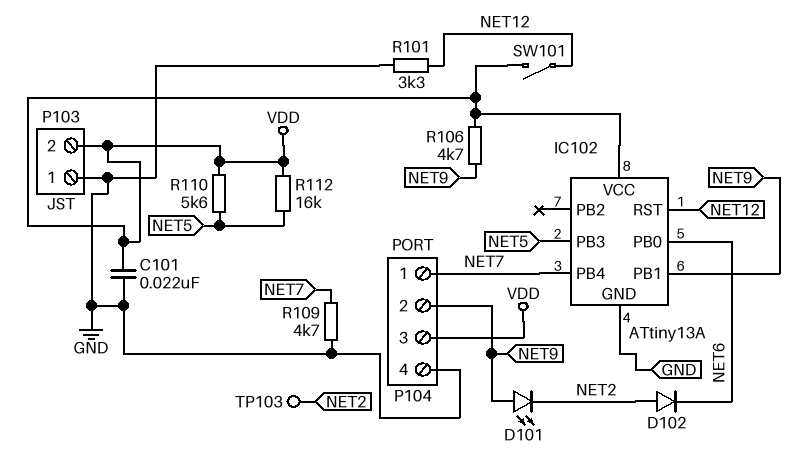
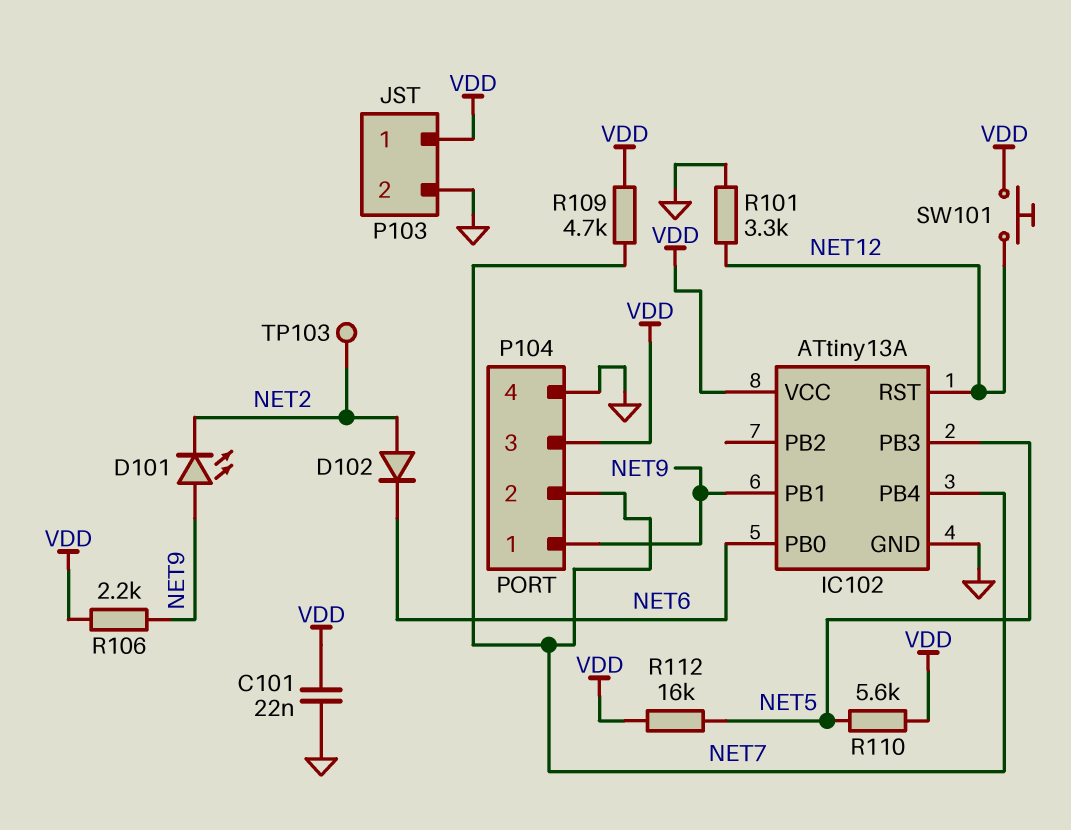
P103 pin 1: GND -> VDD
P103 pin 2: VDD -> GND
P104 pin 1: NET7 -> NET9
P104 pin 2: NET9 -> NET7
R106: 4.7k (NET9, VDD) -> 2.2k (NET9, VDD)
R109: 4.7k (GND, NET7) -> 4.7k (NET7, VDD)
SW101: switch (NET12, VDD) -> button (NET12, VDD)

